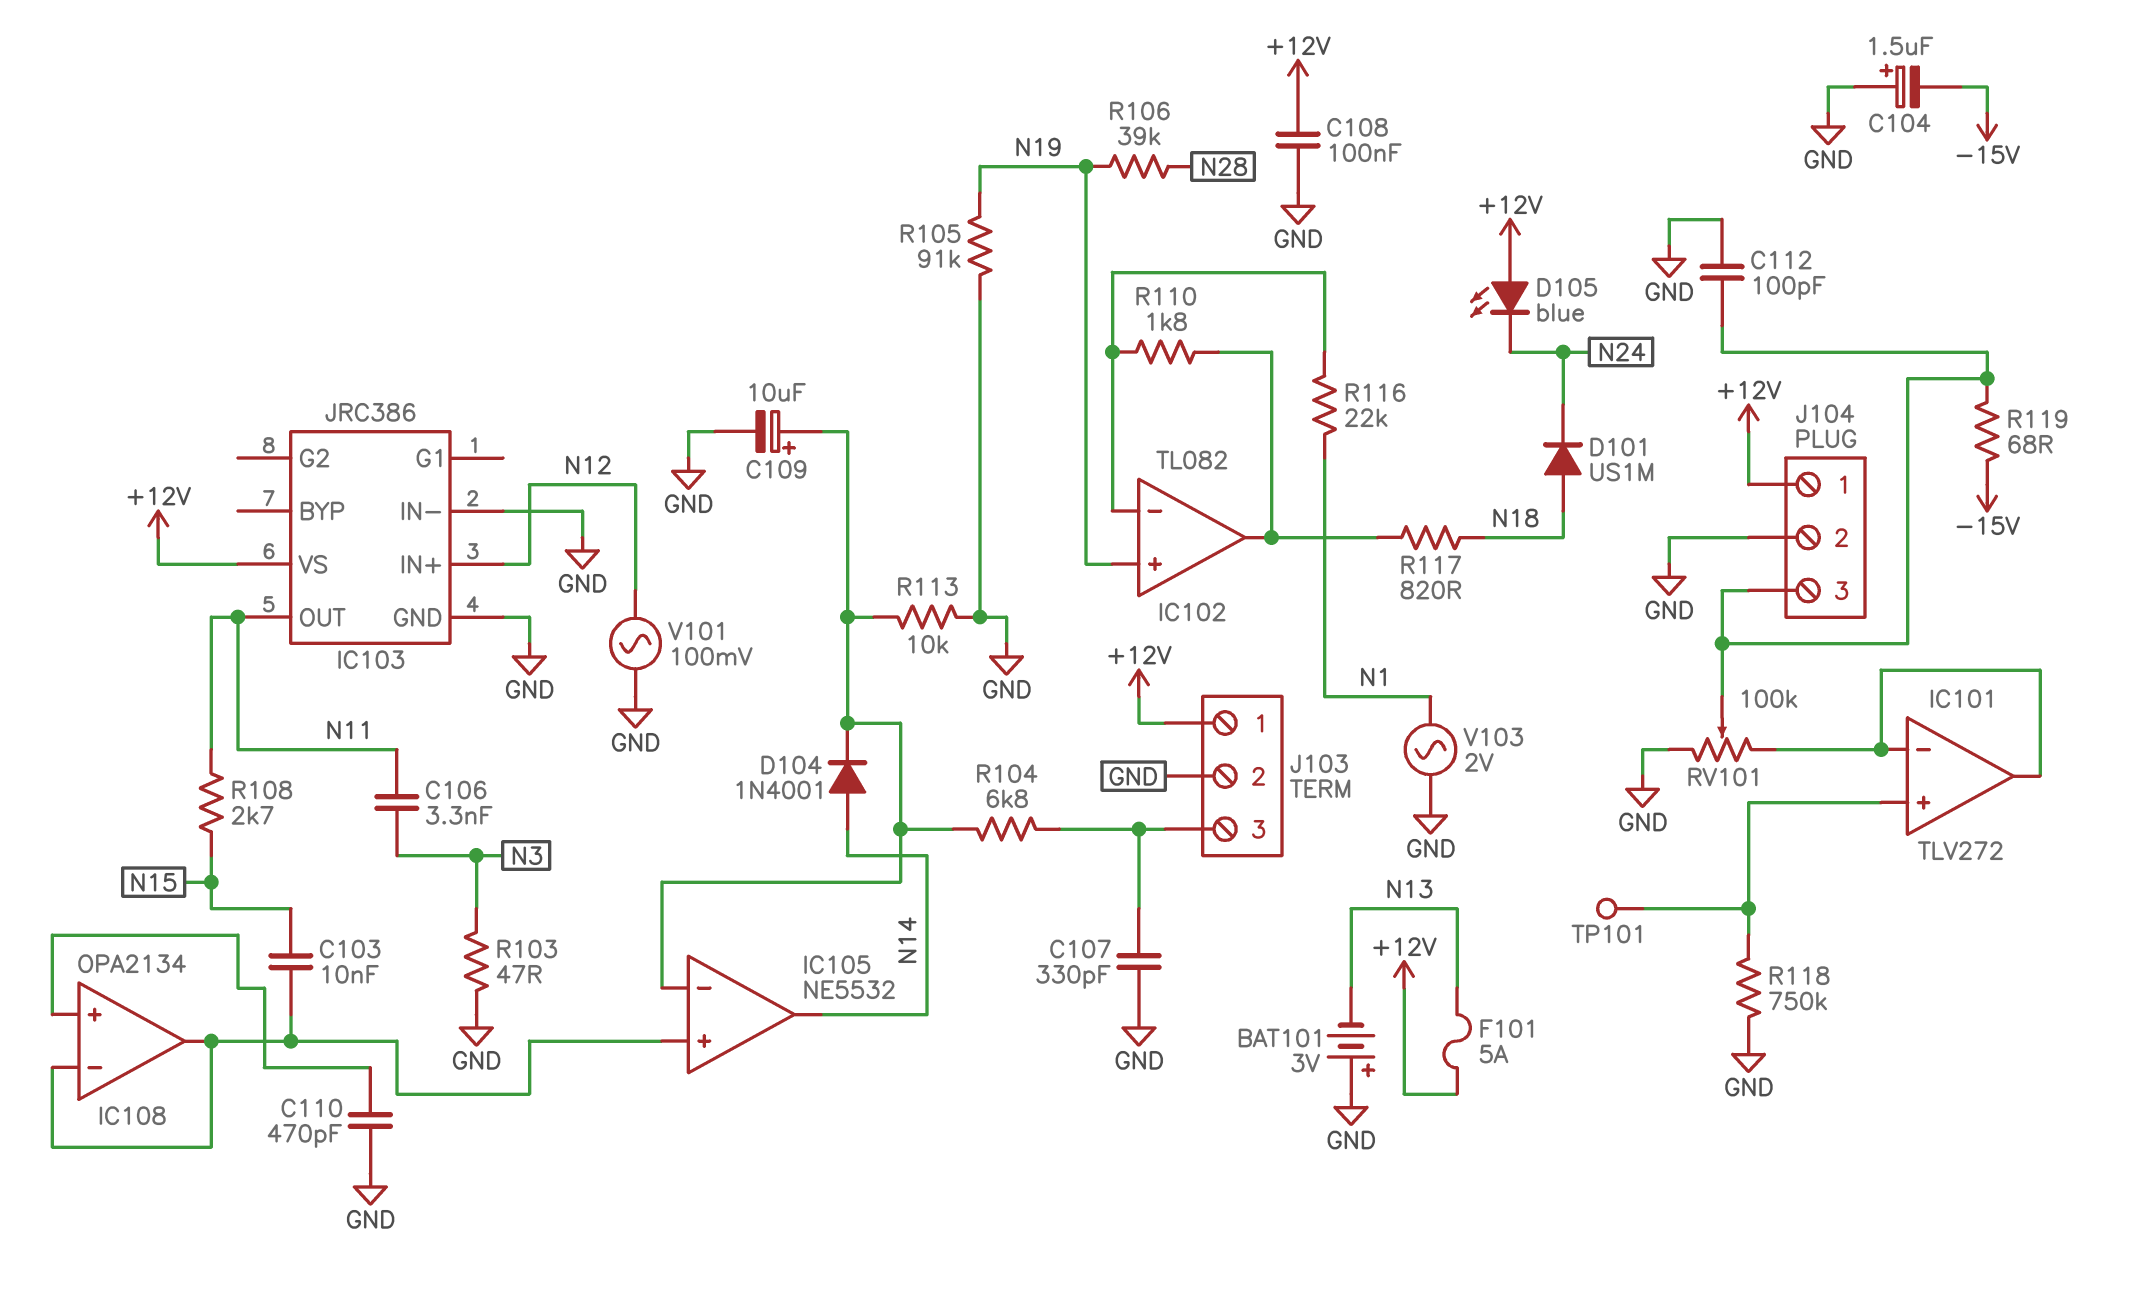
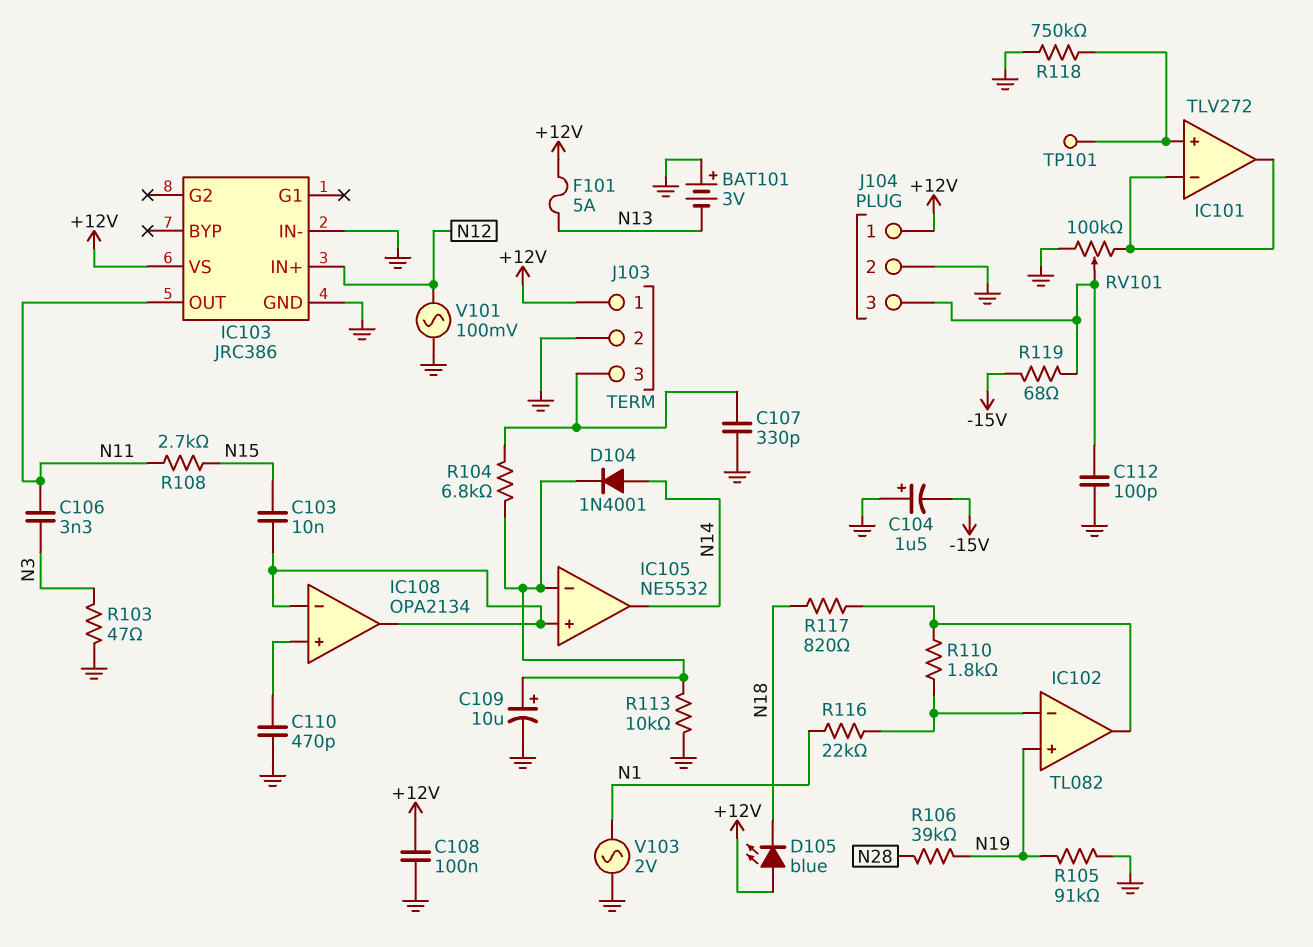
D101: diode US1M (A N18, K N24) -> none
D105: LED blue (A +12V, K N24) -> LED blue (A +12V, K N18)

